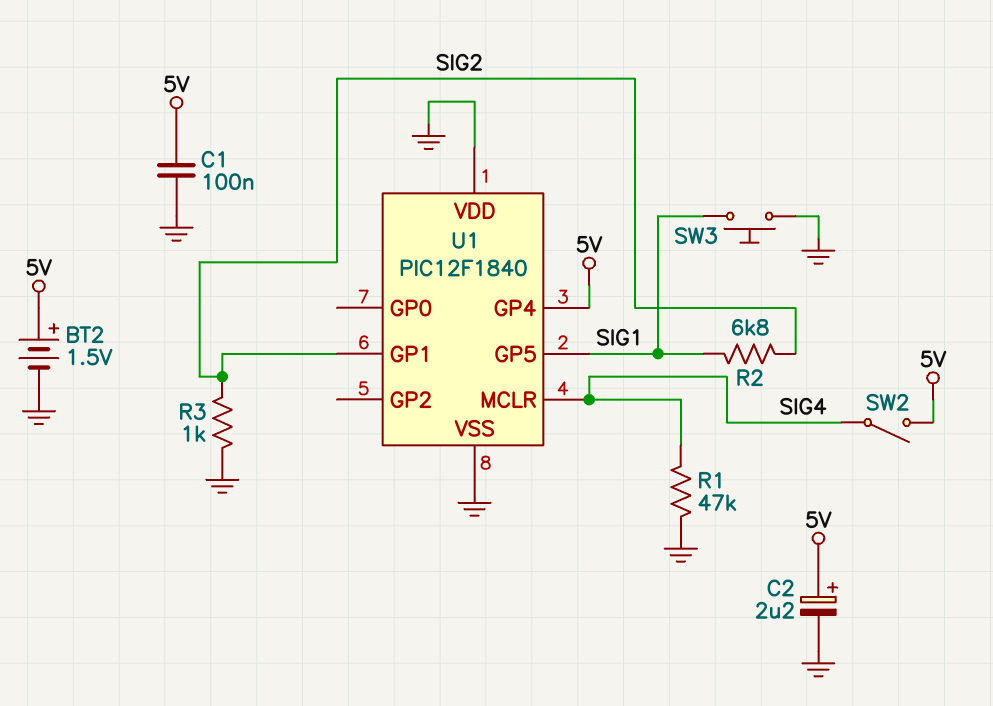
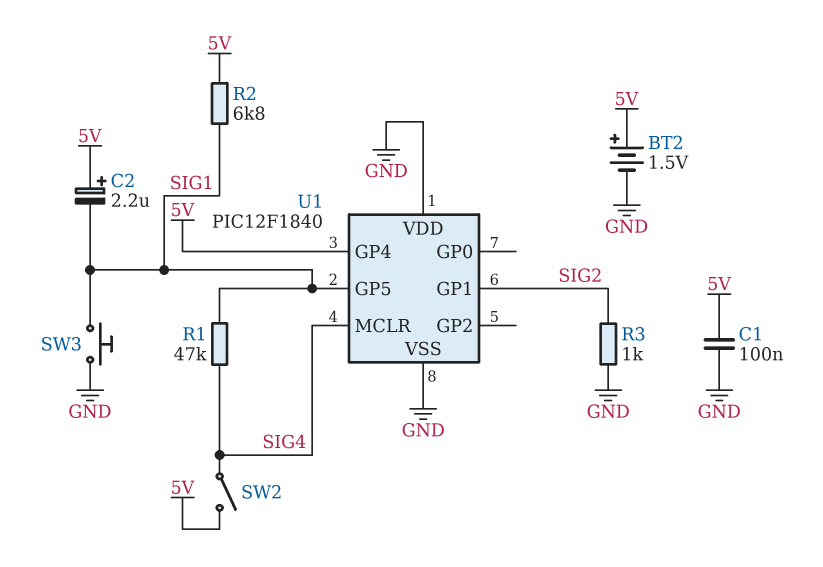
C2: 2.2uF (plus 5V, minus GND) -> 2.2uF (plus 5V, minus SIG1)
R1: 47k (GND, SIG4) -> 47k (SIG1, SIG4)
R2: 6.8k (SIG1, SIG2) -> 6.8k (5V, SIG1)

